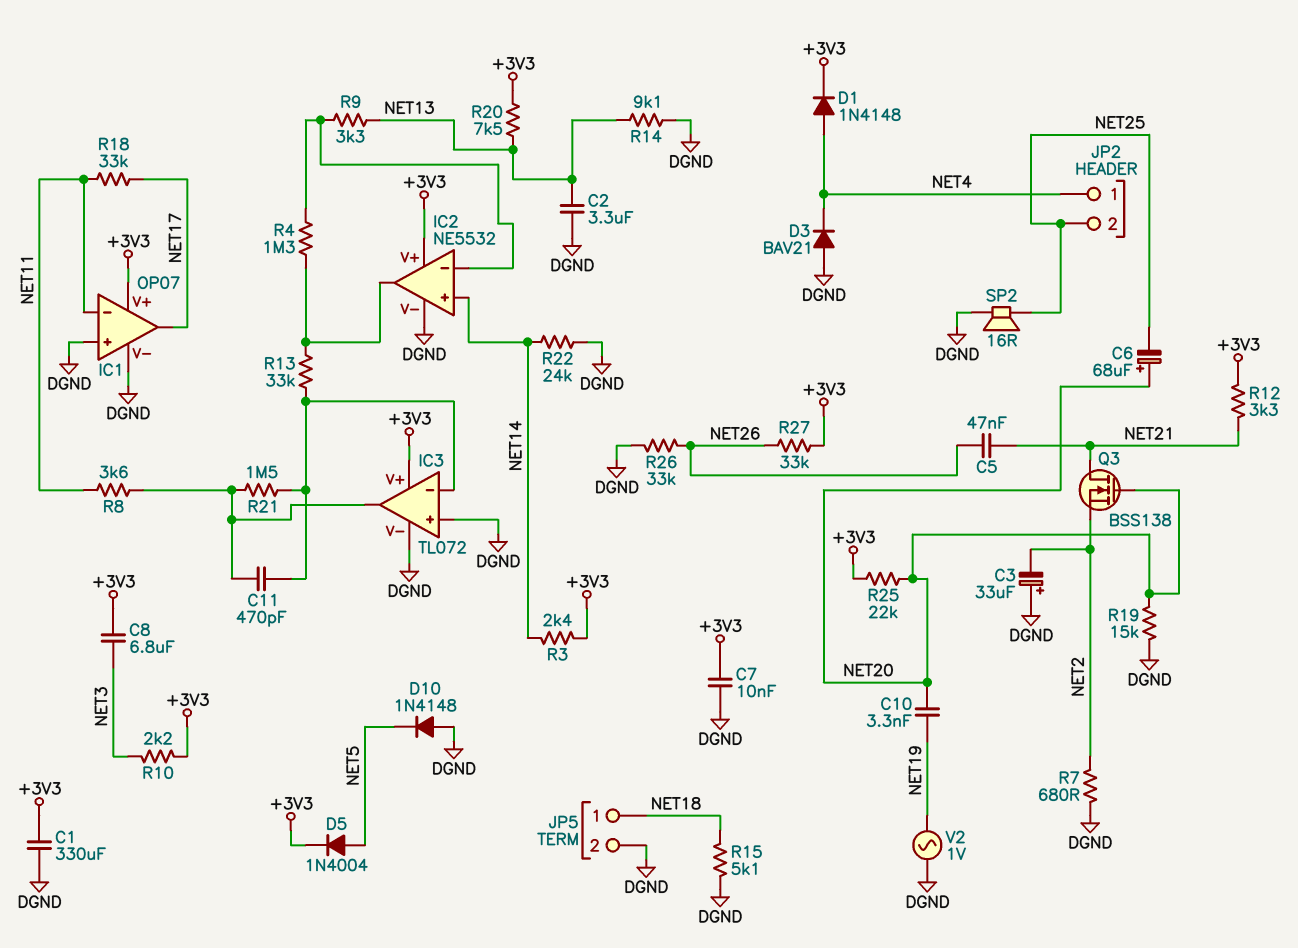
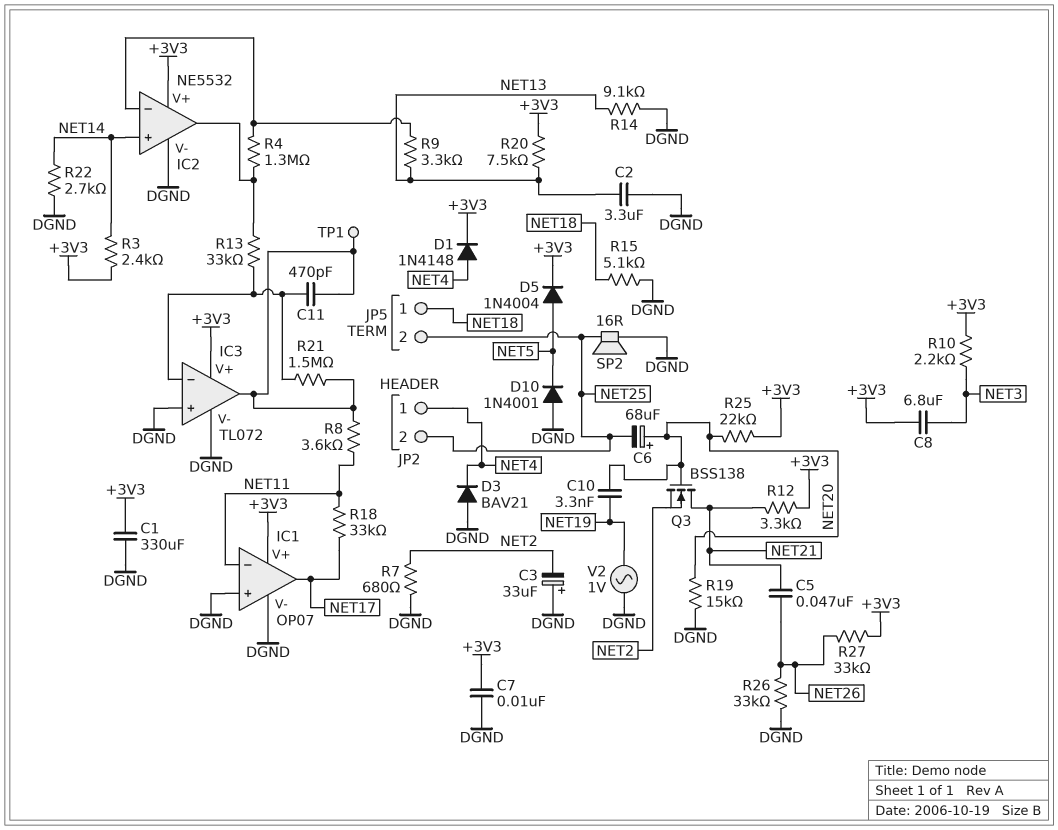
D10: diode 1N4148 (A DGND, K NET5) -> diode 1N4001 (A DGND, K NET5)
JP5 pin 2: DGND -> NET25
R22: 24k (DGND, NET14) -> 2.7k (DGND, NET14)
TP1: none -> test point (IC3/out)

